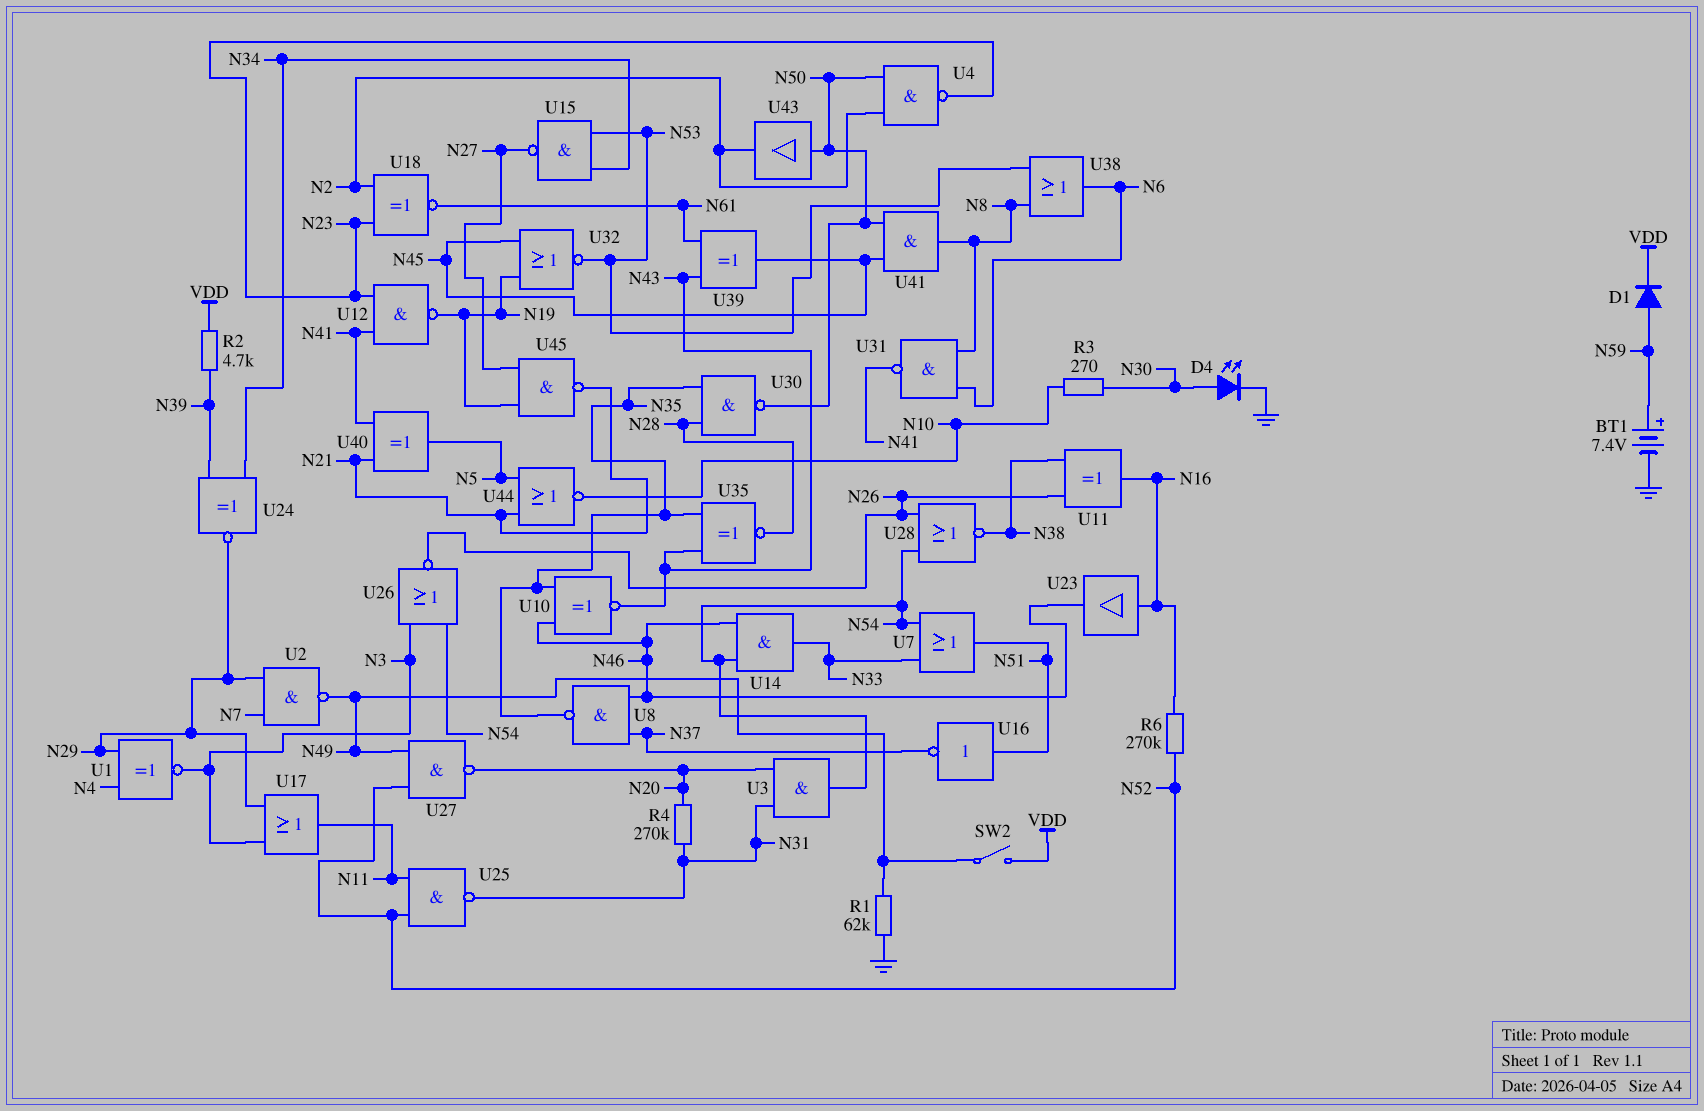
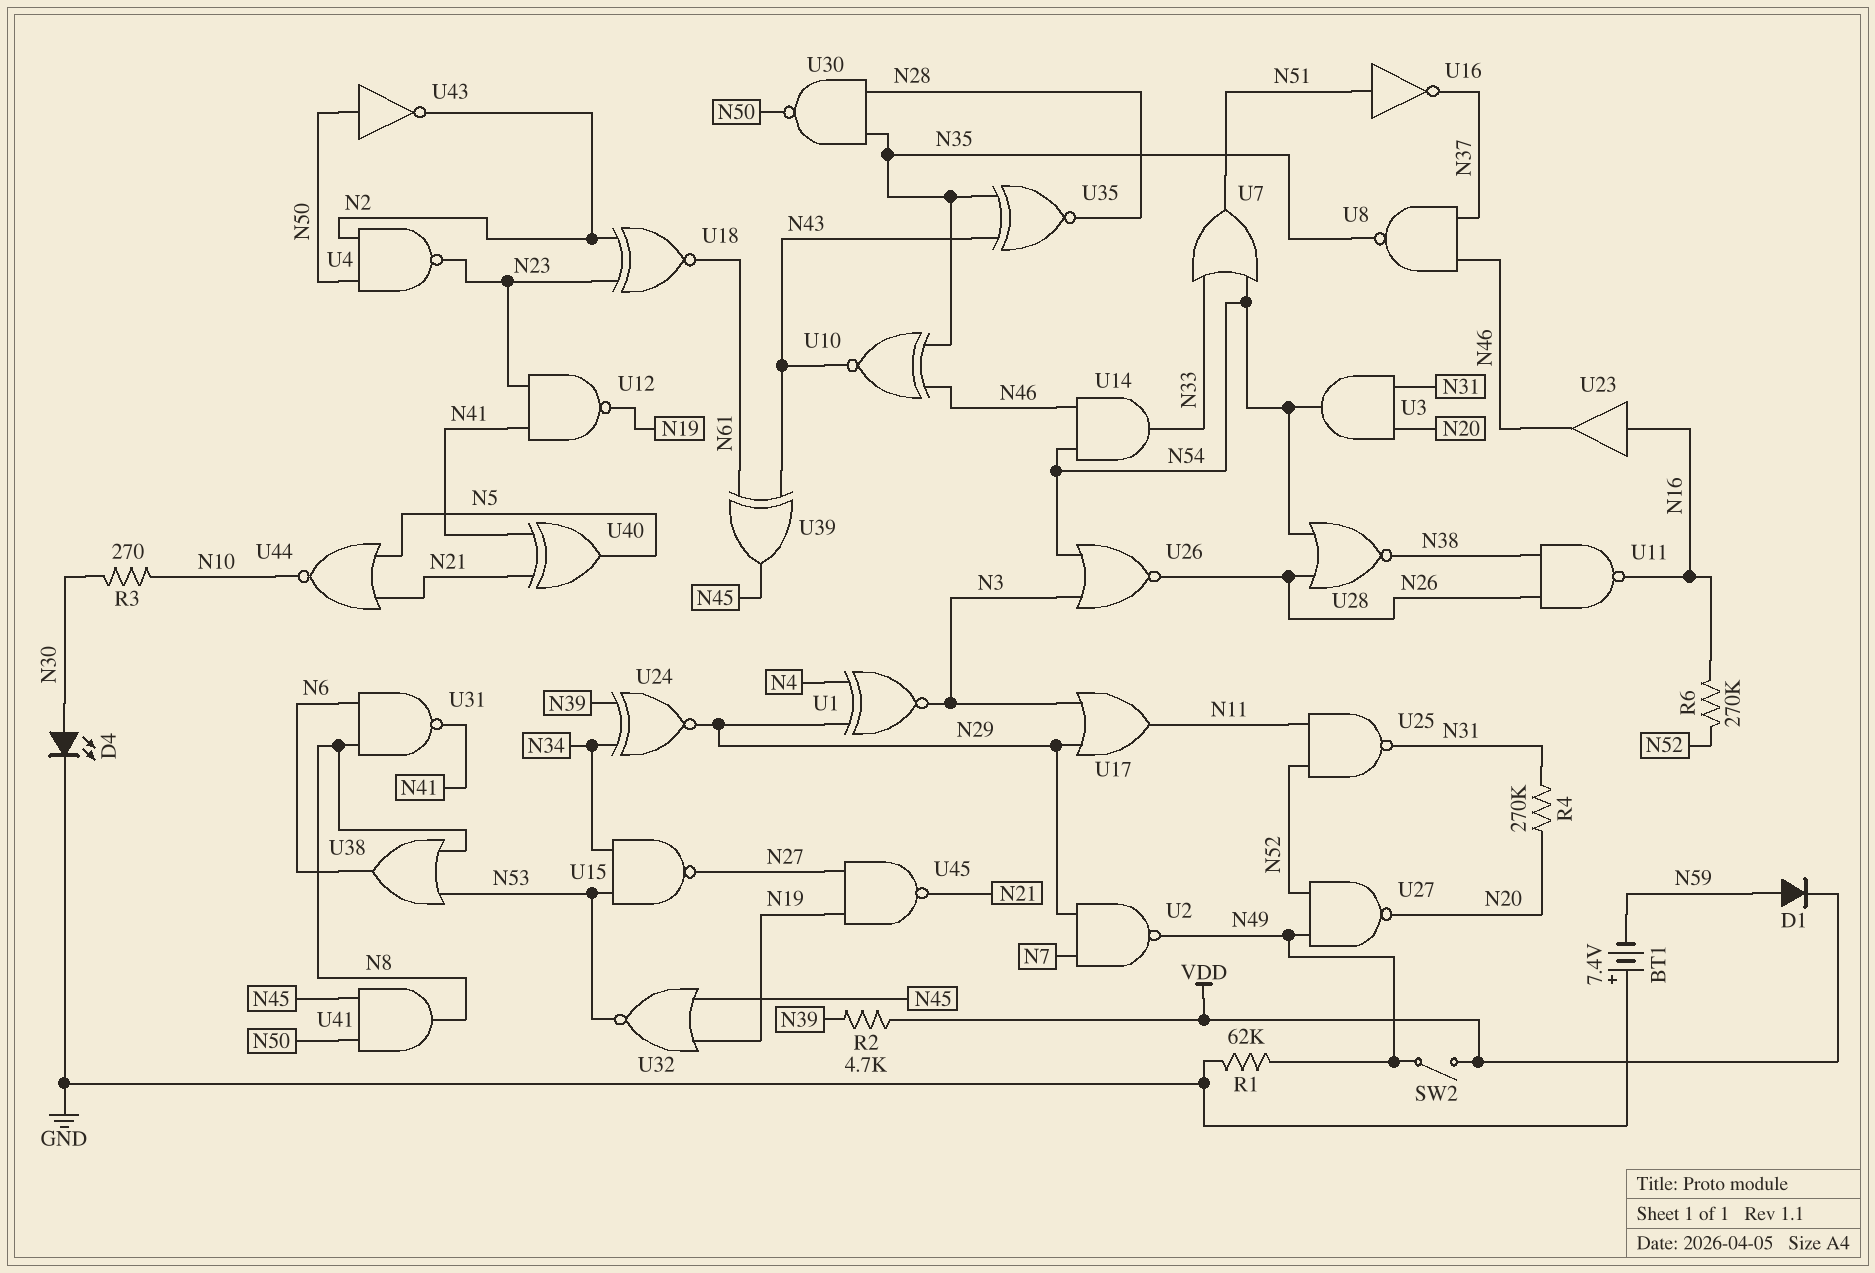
BT1: 7.4V (plus N59, minus GND) -> 7.4V (plus GND, minus N59)
U11: XOR (in N26, in N38, out N16) -> NAND (in N26, in N38, out N16)
U43: buffer (in N50, out N2) -> NOT (in N50, out N2)

